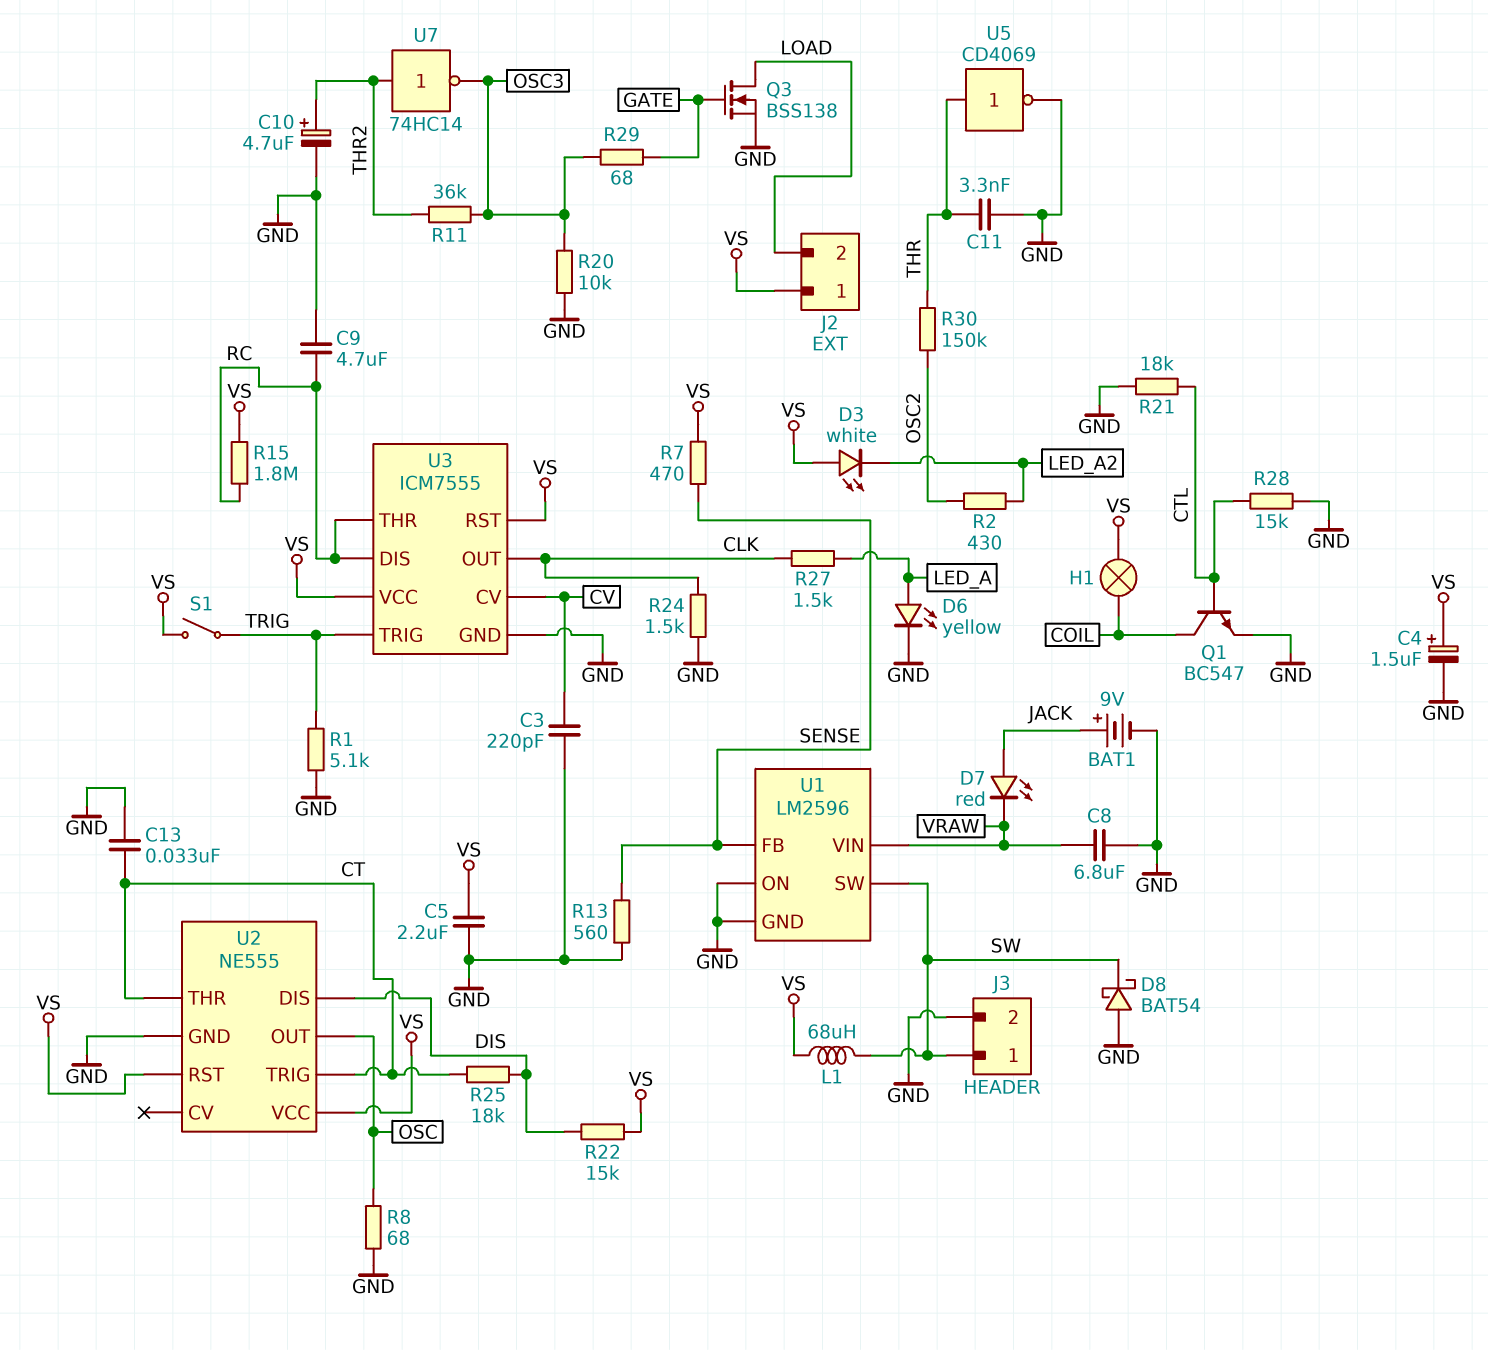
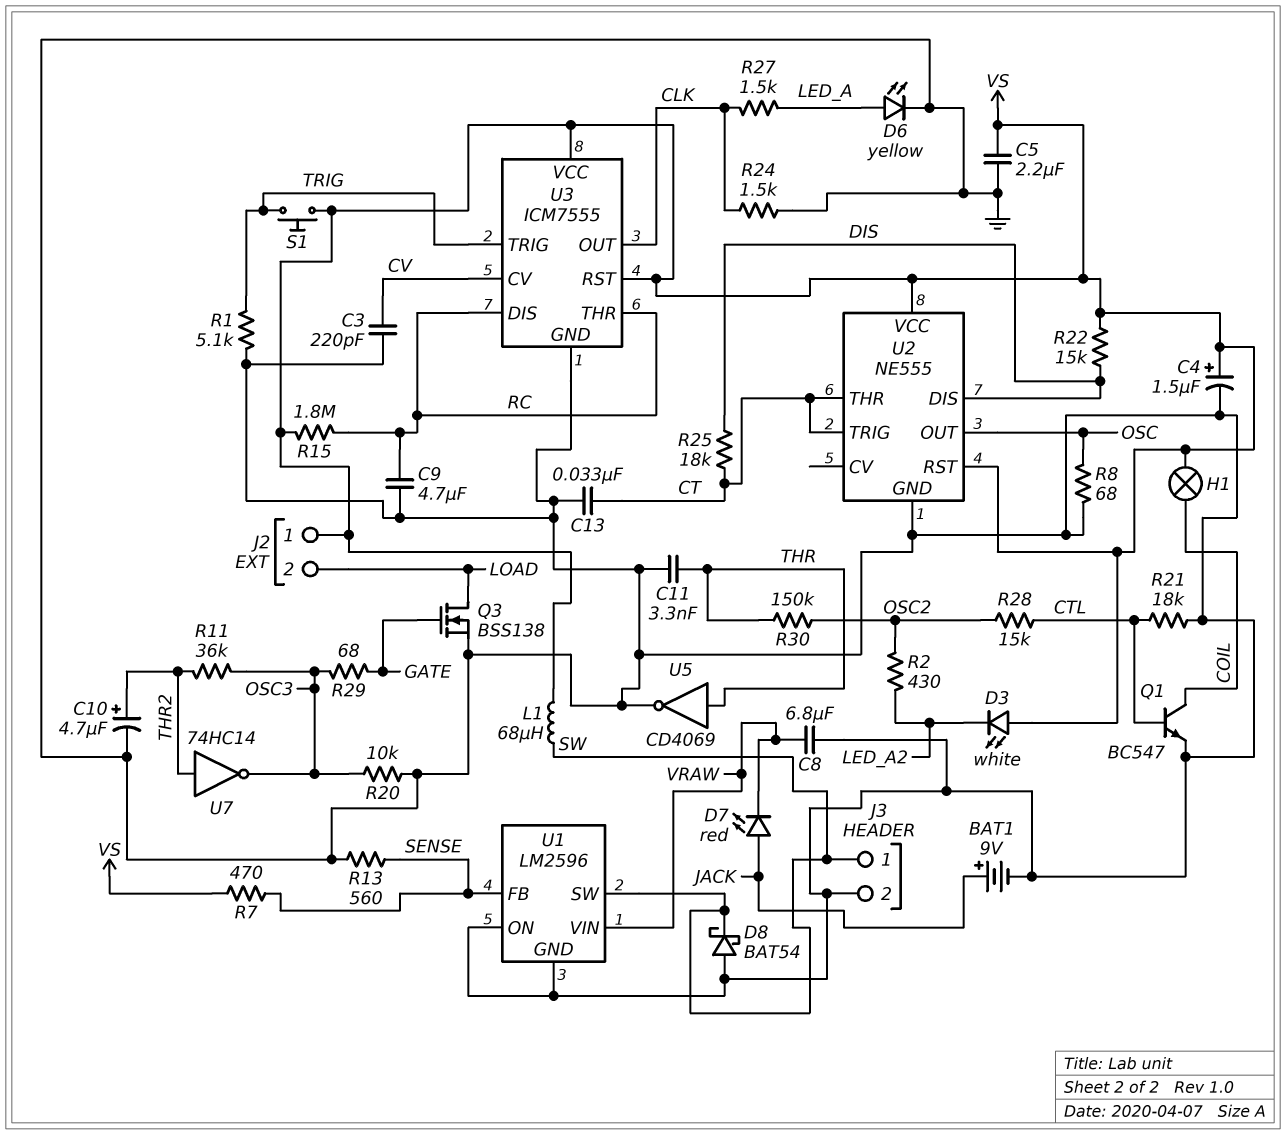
R28: 15k (CTL, GND) -> 15k (CTL, OSC2)
S1: switch (TRIG, VS) -> button (TRIG, VS)

